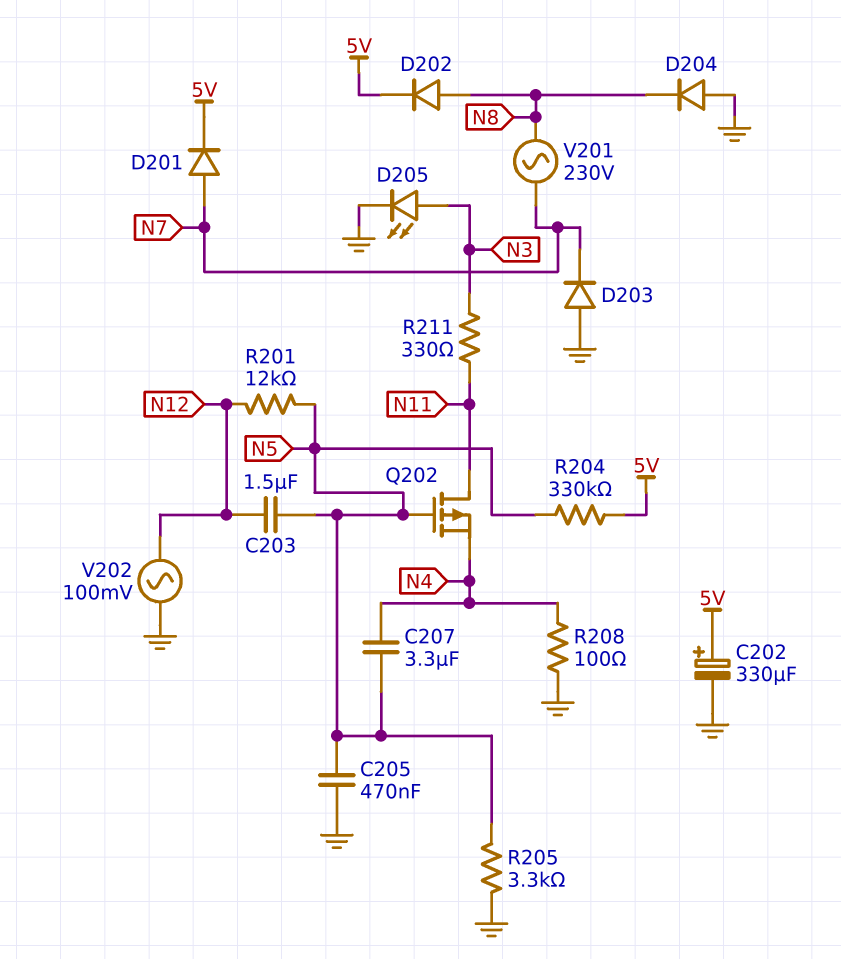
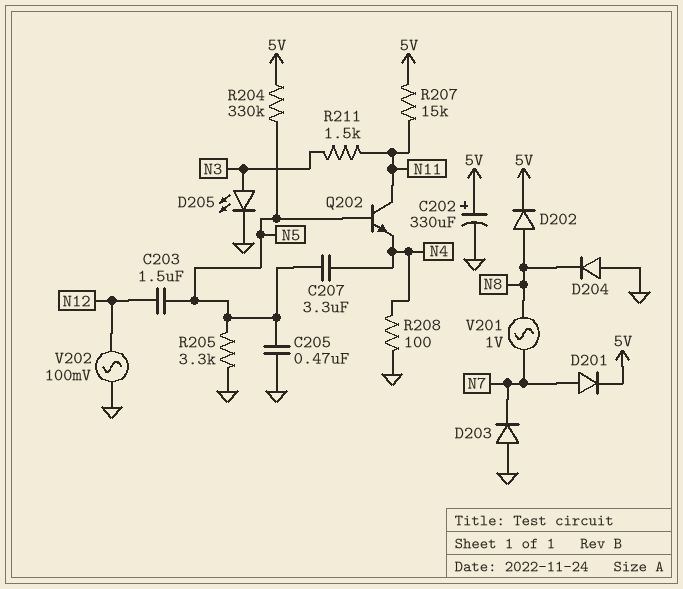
Q202: PMOS (G N5, D N11, S N4) -> NPN (B N5, C N11, E N4)
R201: 12k (N5, N12) -> none
R207: none -> 15k (5V, N11)
R211: 330 (N3, N11) -> 1.5k (N3, N11)
V201: AC 230V (N7, N8) -> AC 1V (N7, N8)

